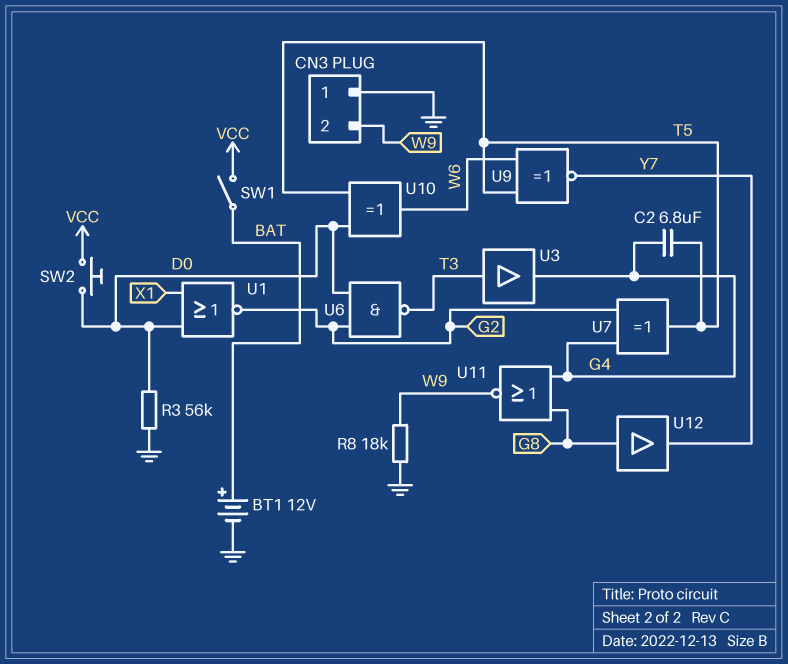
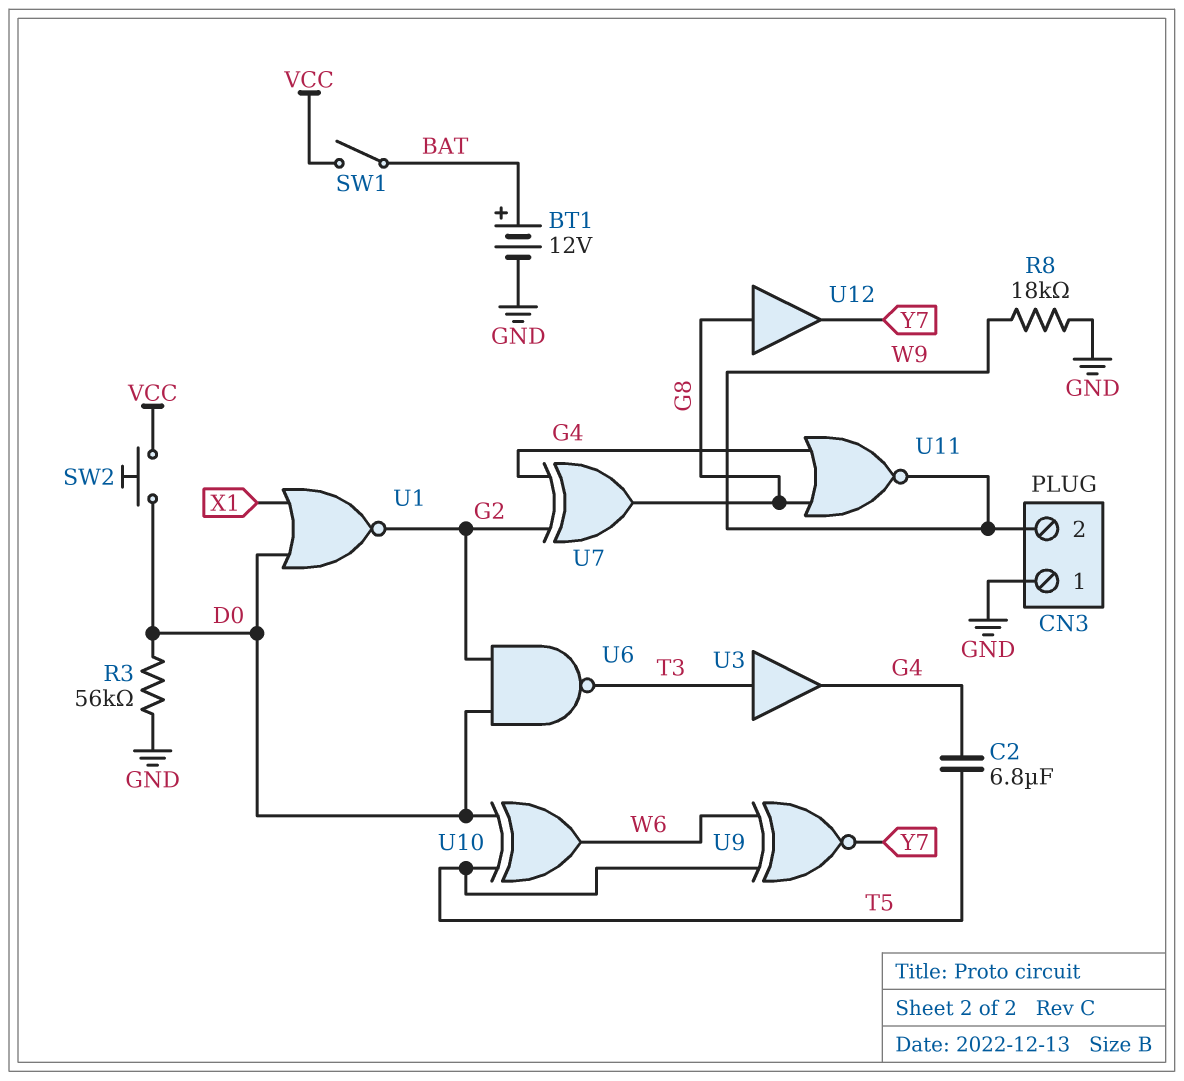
U7: XOR (in G2, in G4, out T5) -> XOR (in G2, in G4, out G8)

